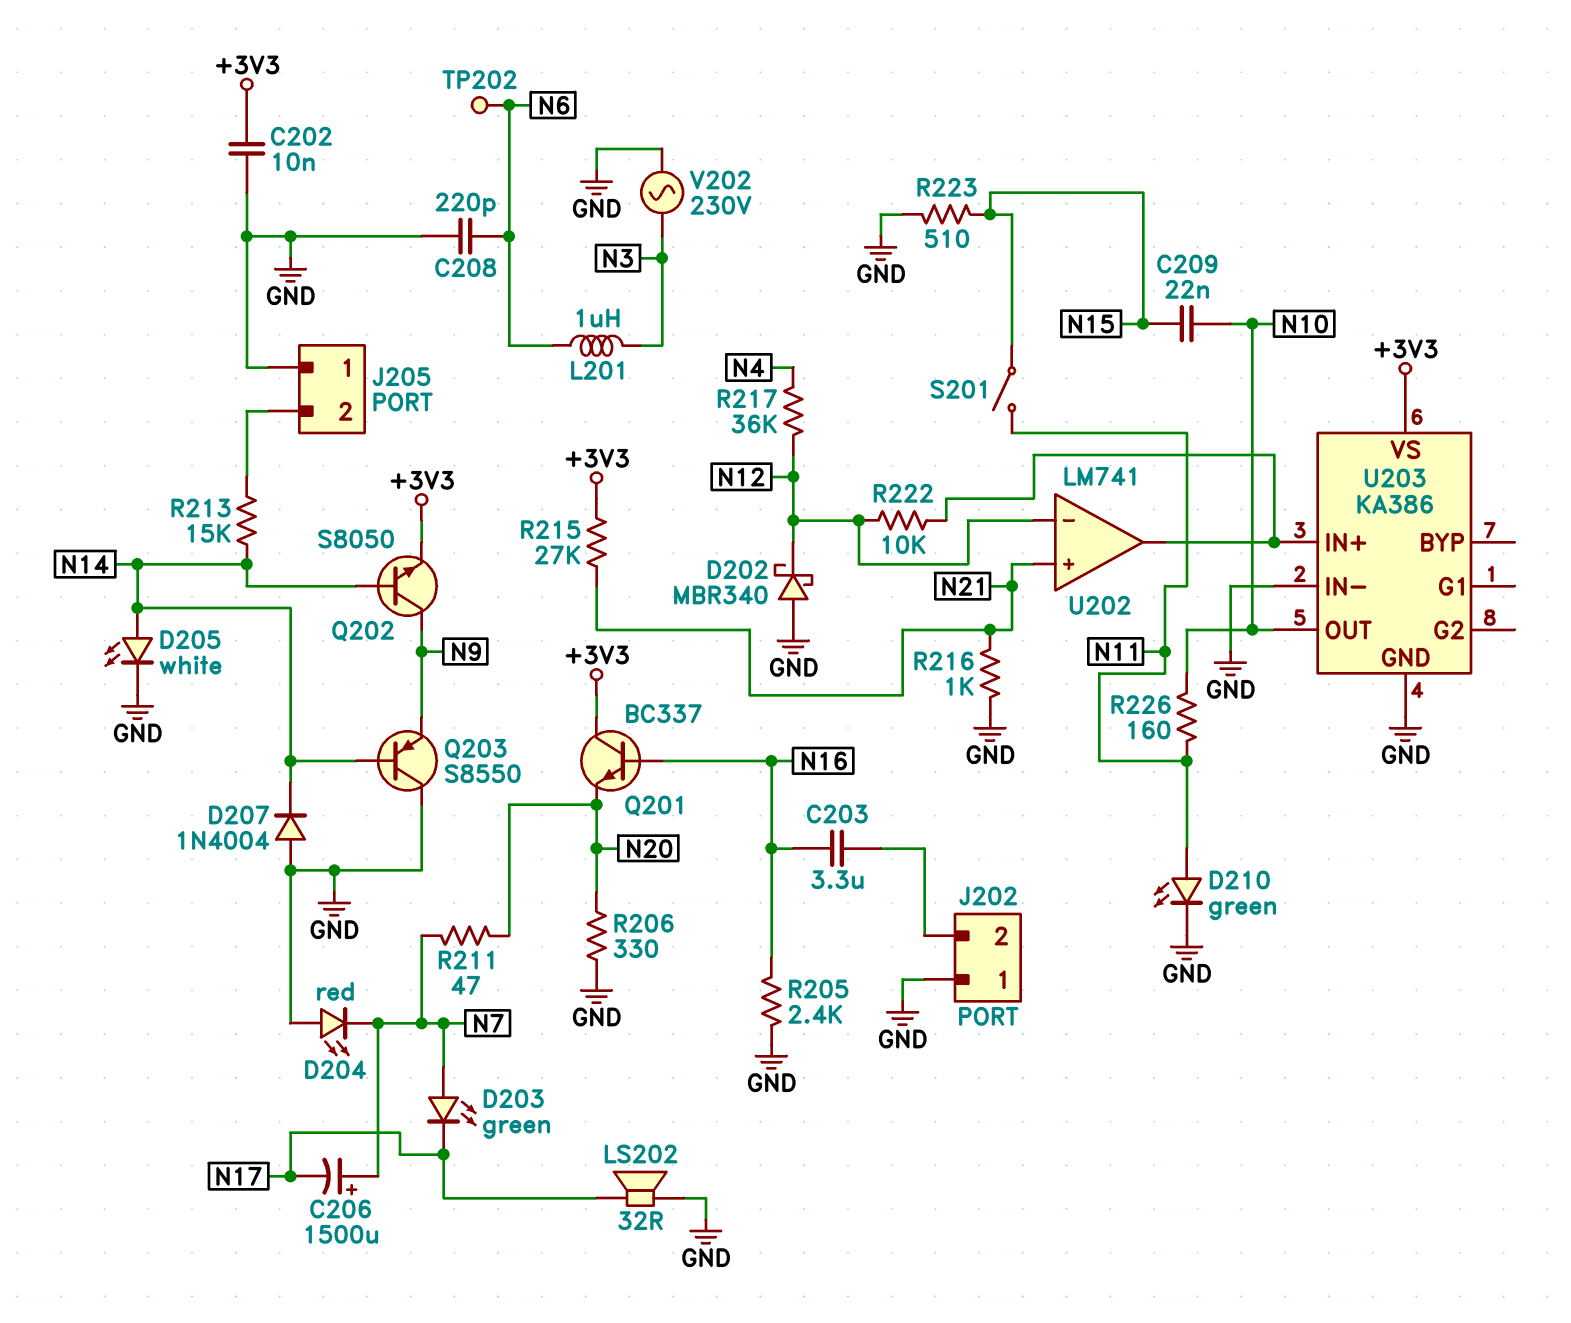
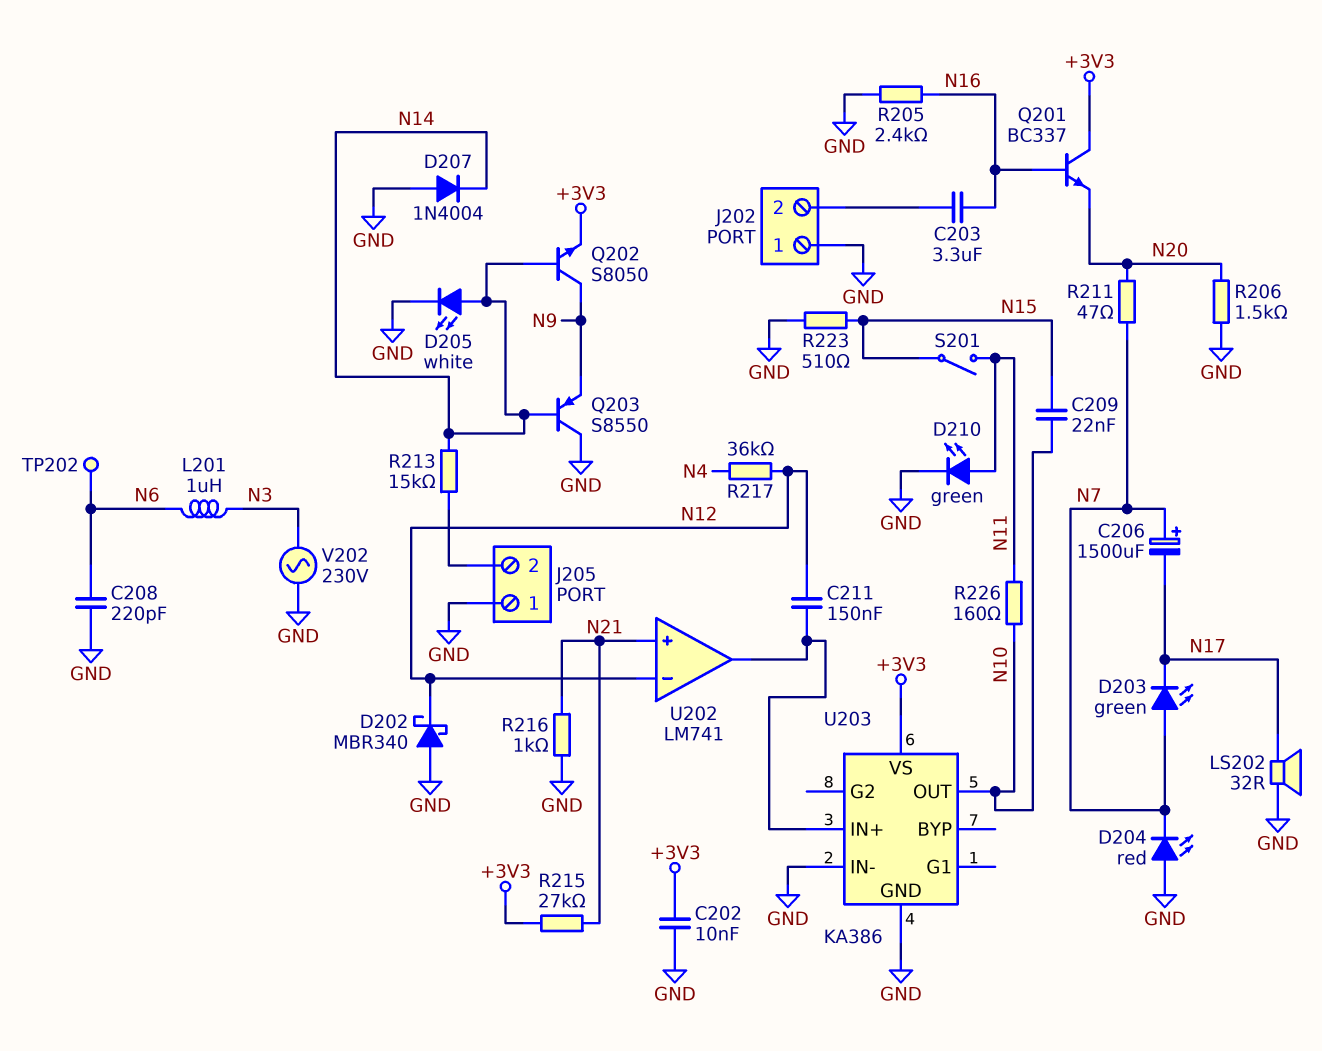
C211: none -> 150nF (N12, U202/out)
R206: 330 (GND, N20) -> 1.5k (GND, N20)
R222: 10k (N12, U202/out) -> none

